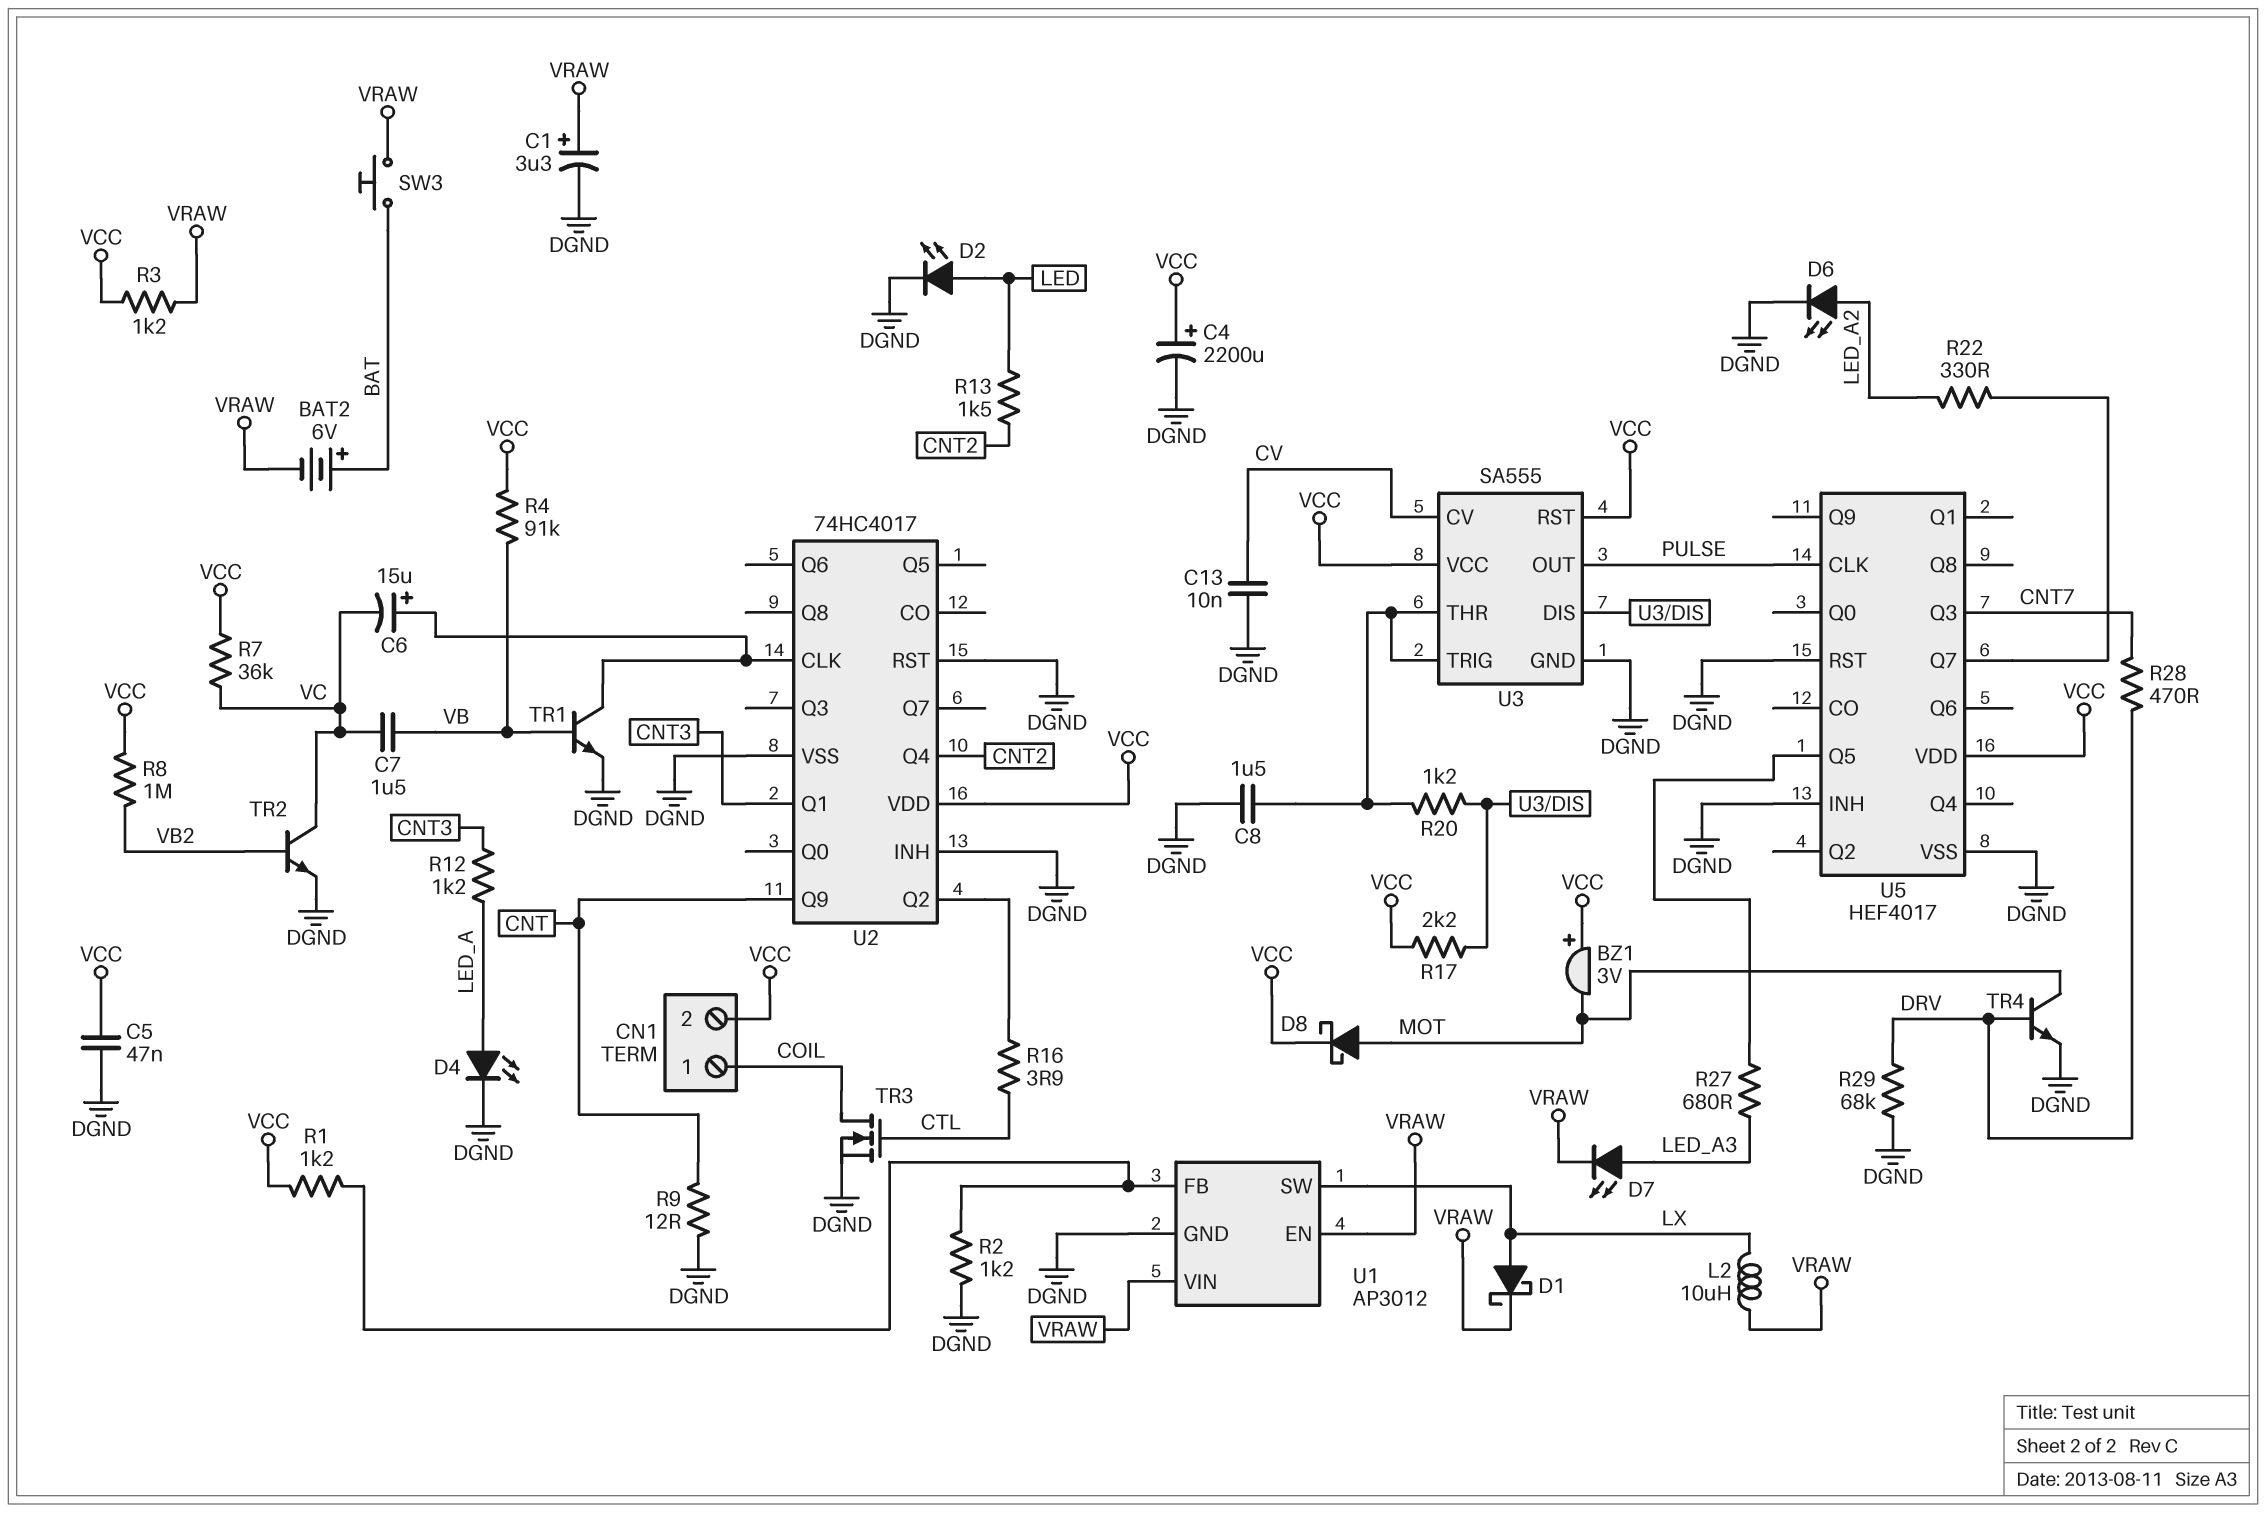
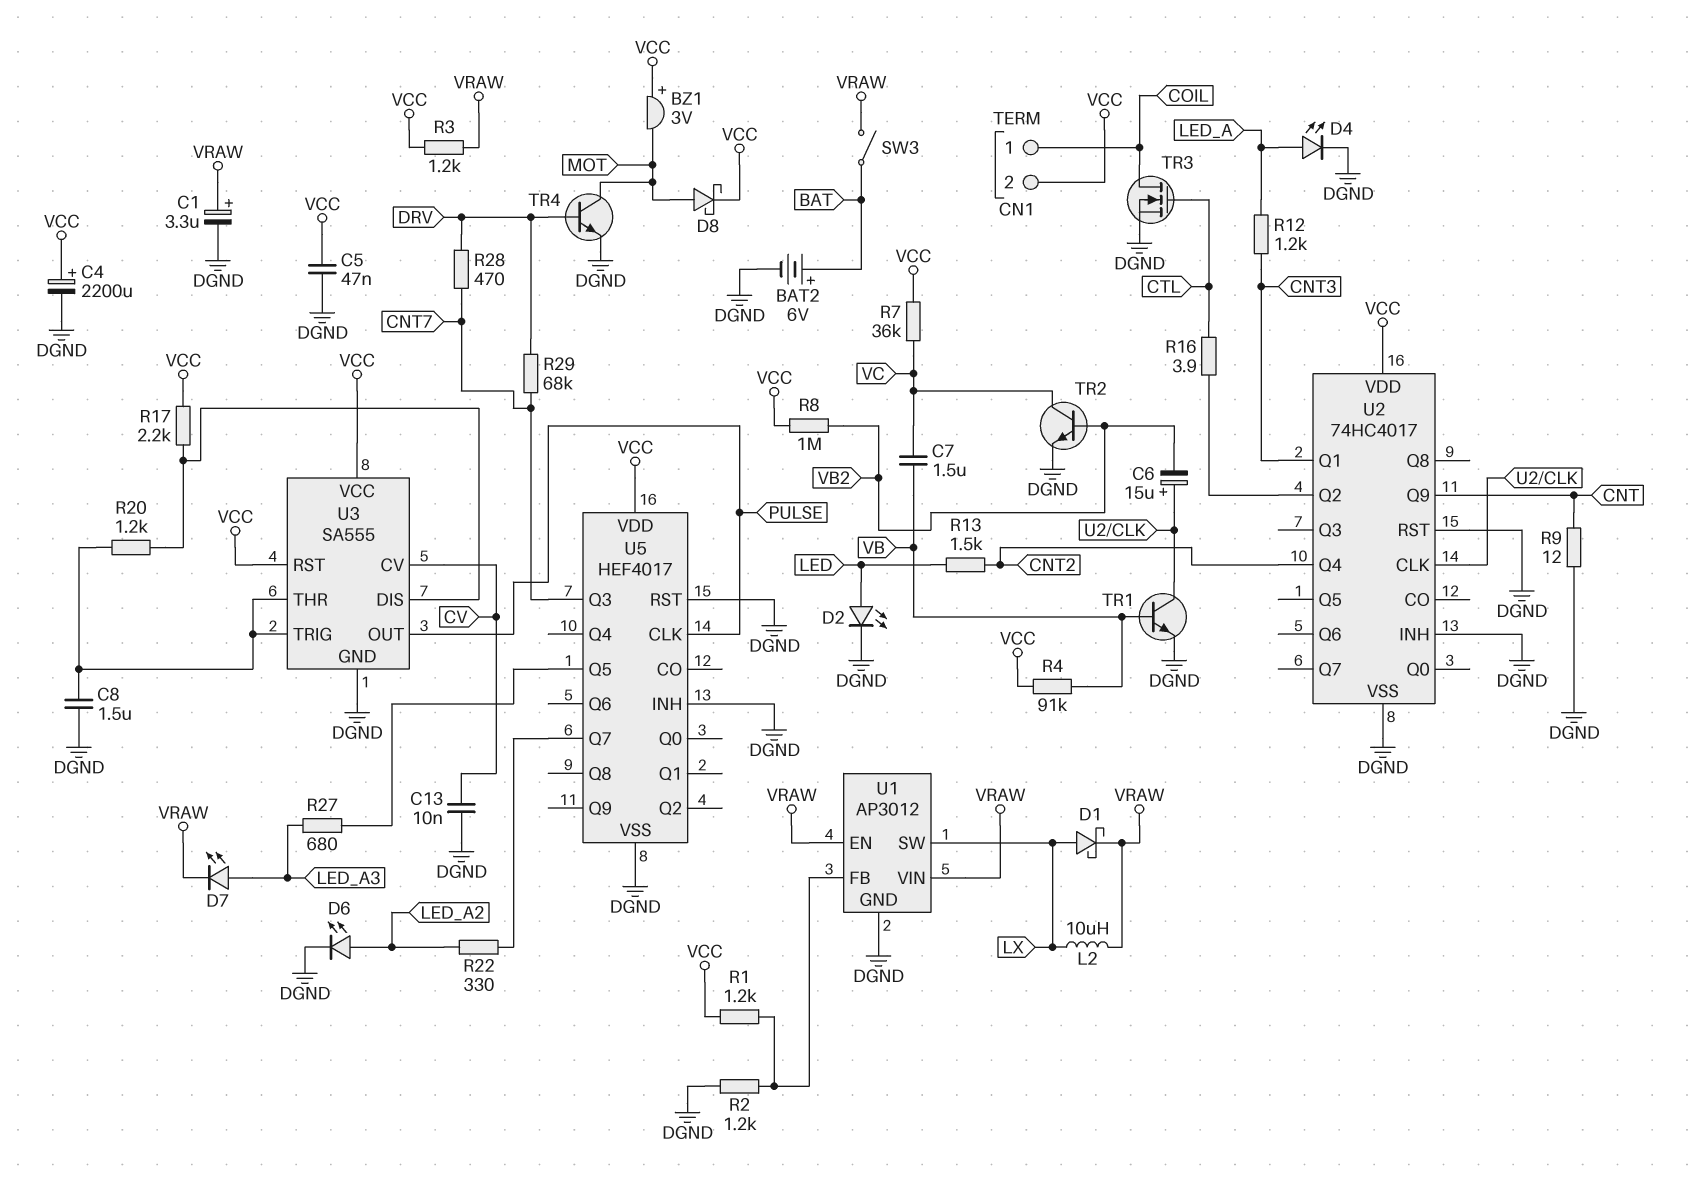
BAT2: 6V (plus BAT, minus VRAW) -> 6V (plus BAT, minus DGND)
C6: 15uF (plus U2/CLK, minus VC) -> 15uF (plus U2/CLK, minus VB2)
R29: 68k (DGND, DRV) -> 68k (CNT7, DRV)
SW3: button (BAT, VRAW) -> switch (BAT, VRAW)

